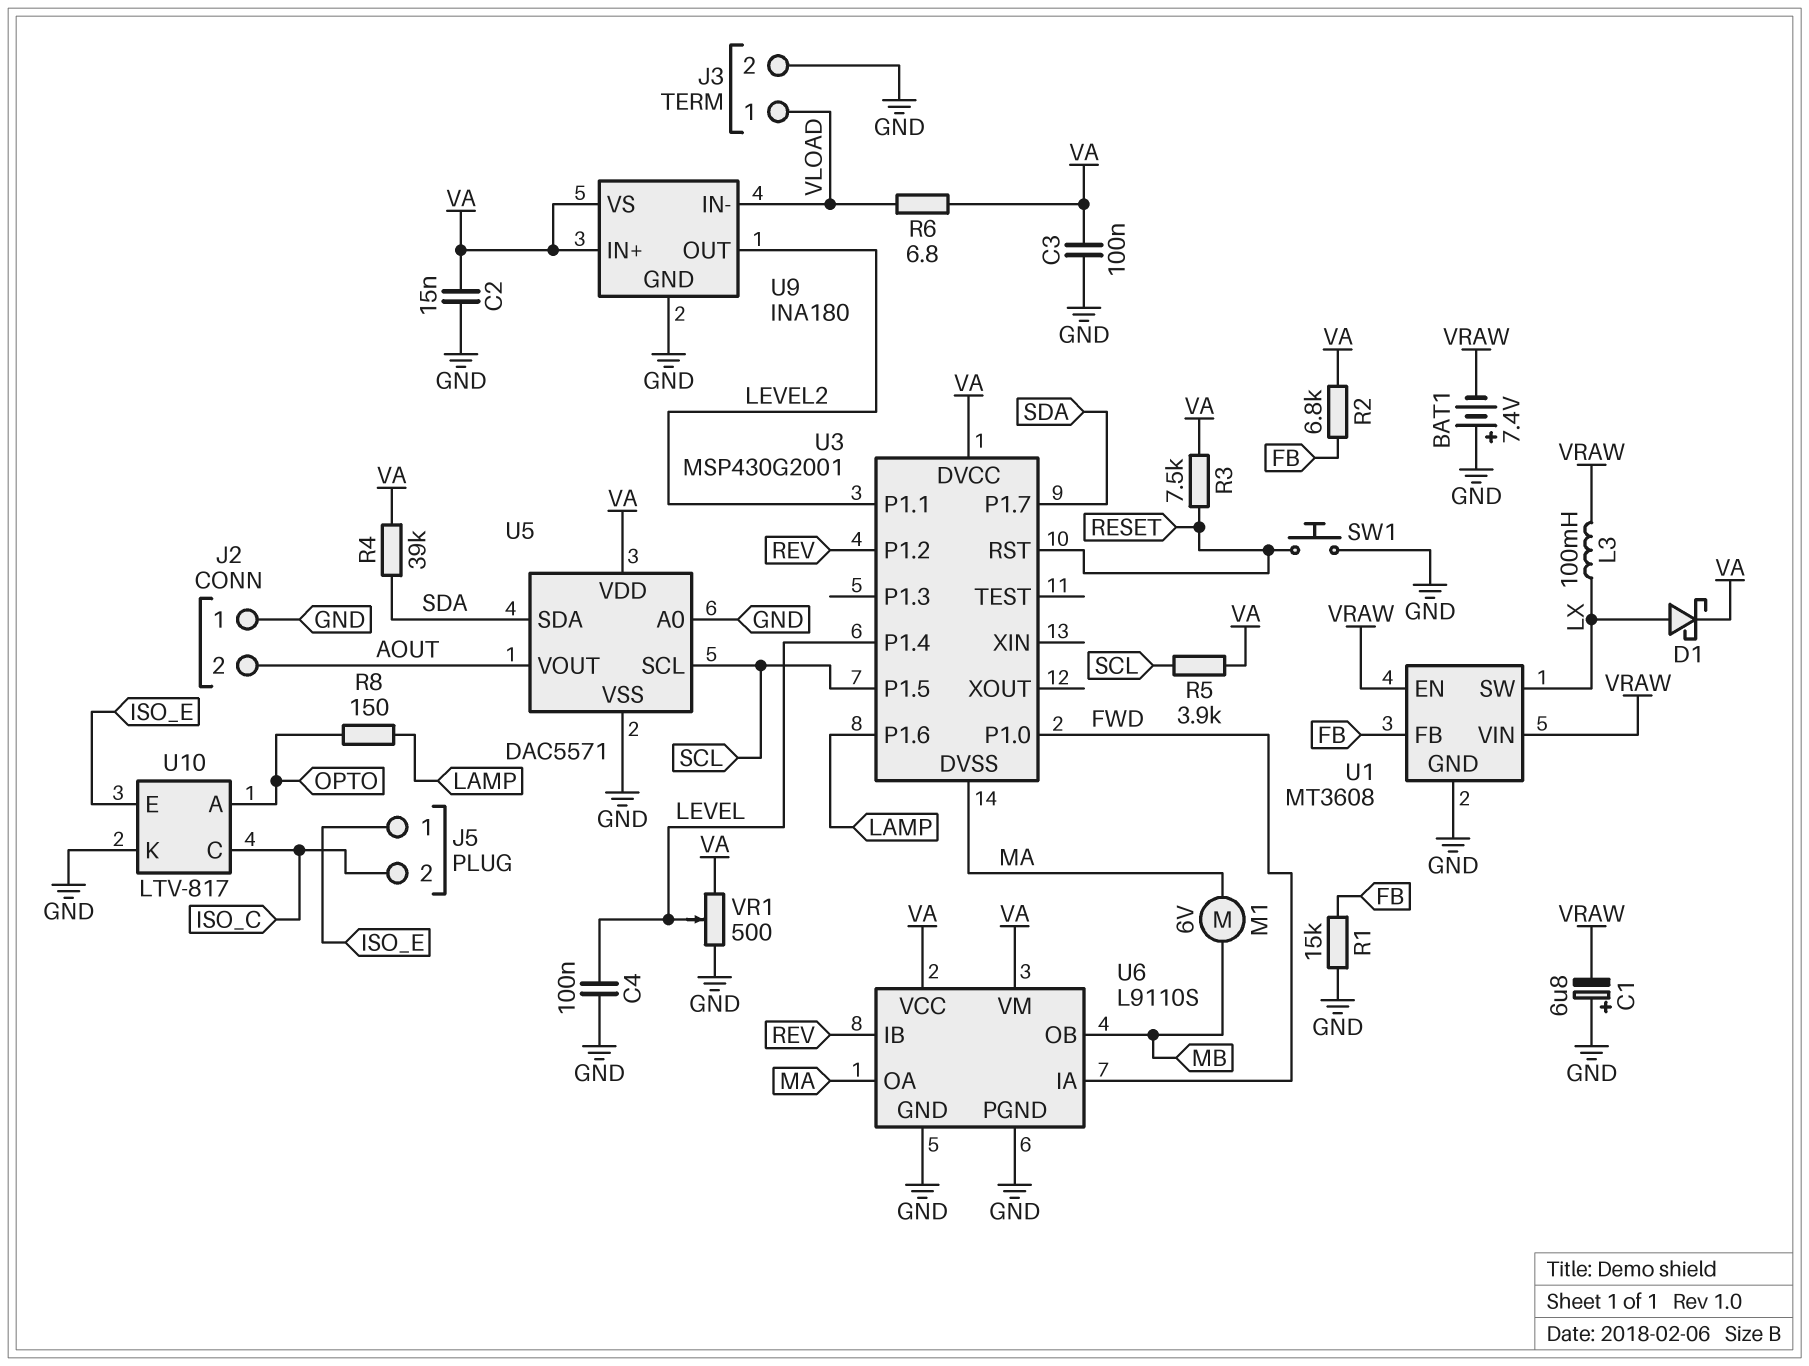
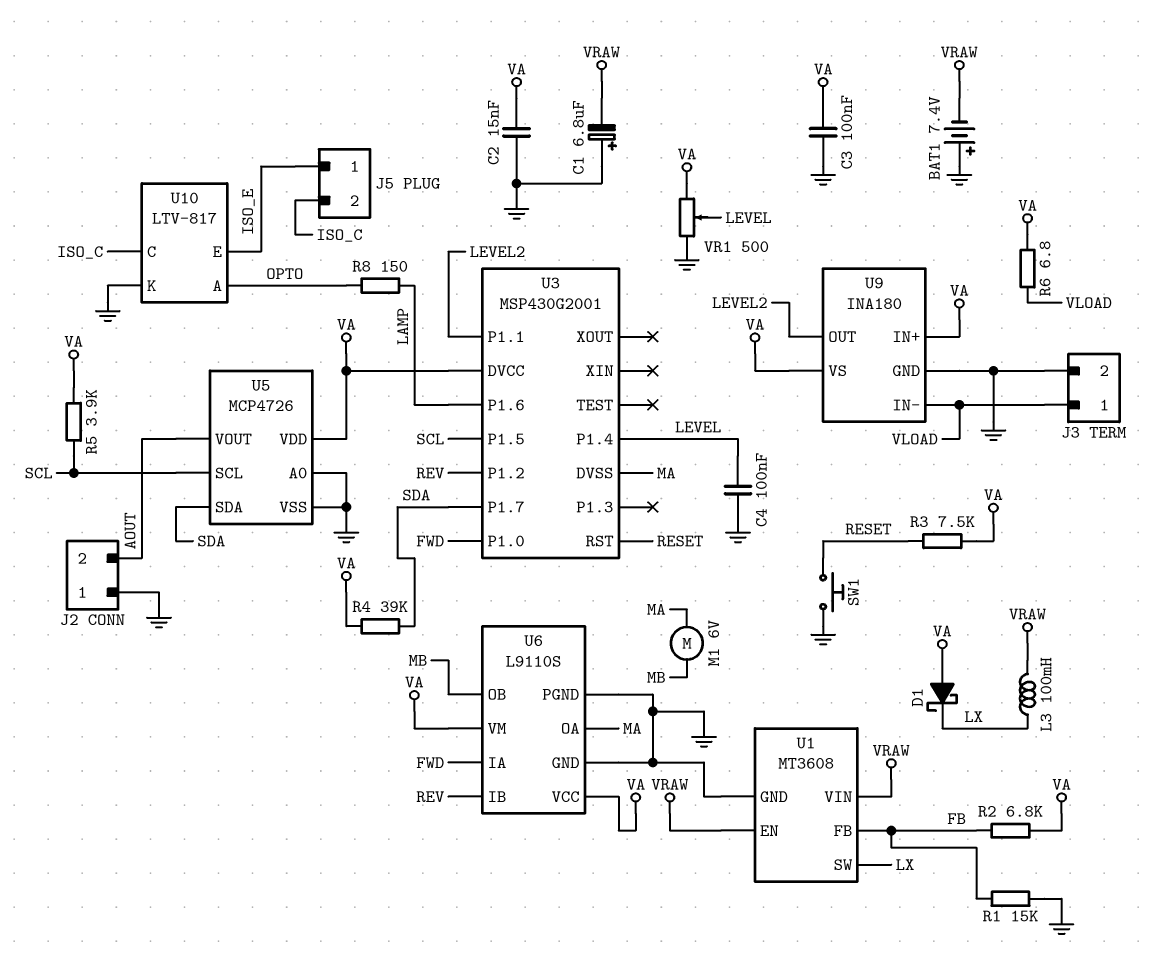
D1: schottky (A LX, K VA) -> schottky (A VA, K LX)
U5: DAC5571 -> MCP4726

